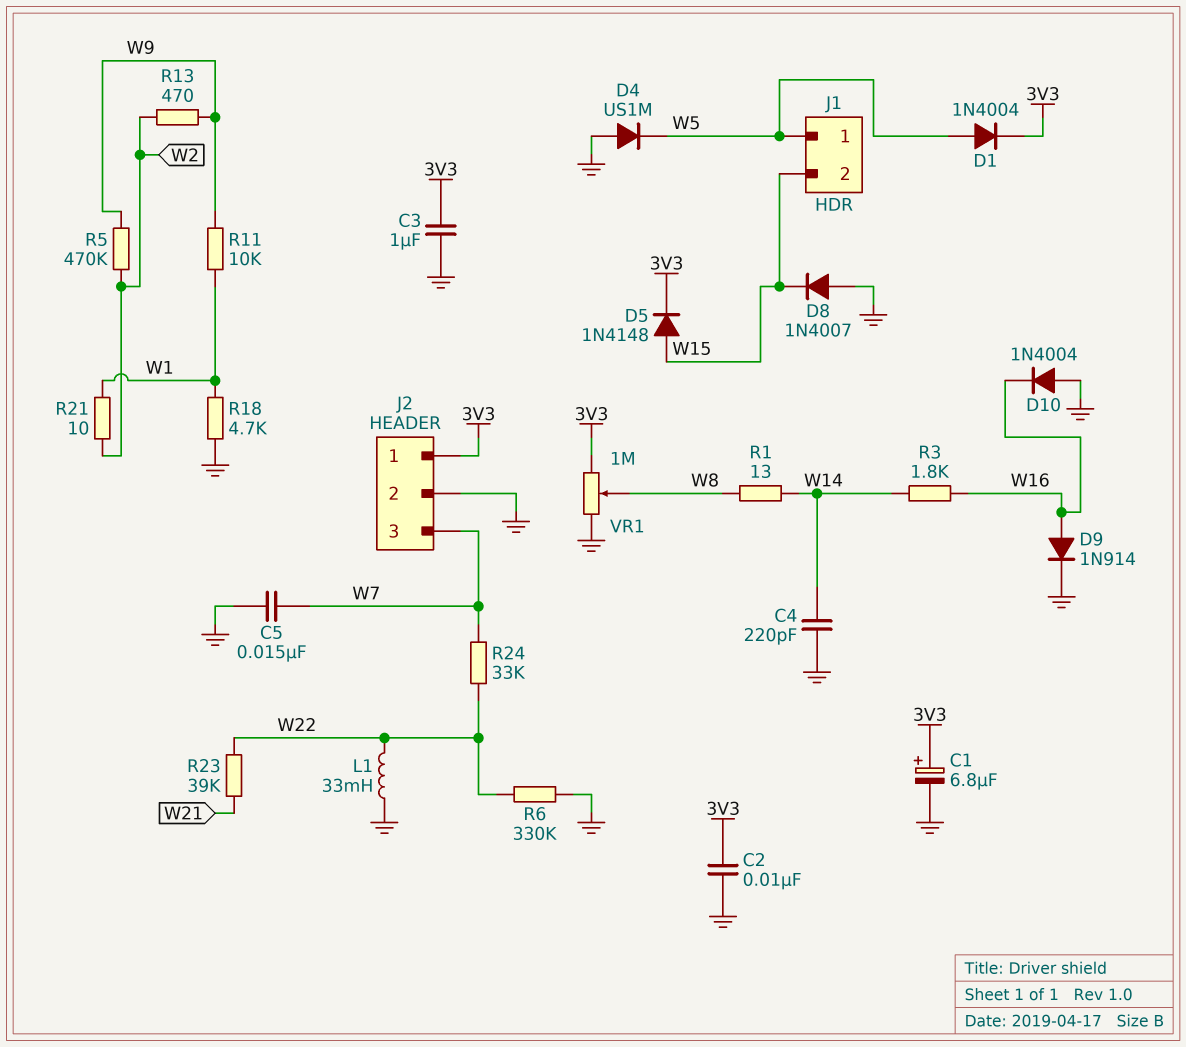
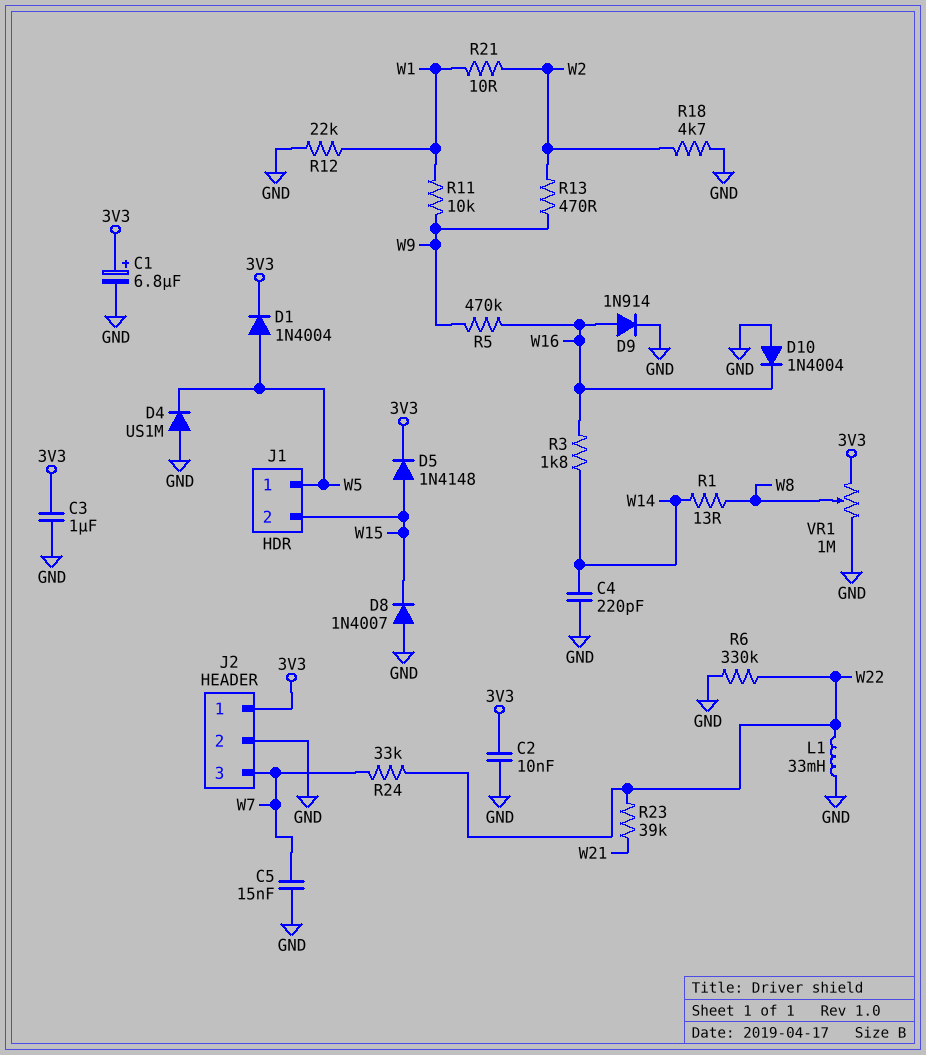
R5: 470k (W2, W9) -> 470k (W9, W16)
R12: none -> 22k (GND, W1)
R18: 4.7k (GND, W1) -> 4.7k (GND, W2)

